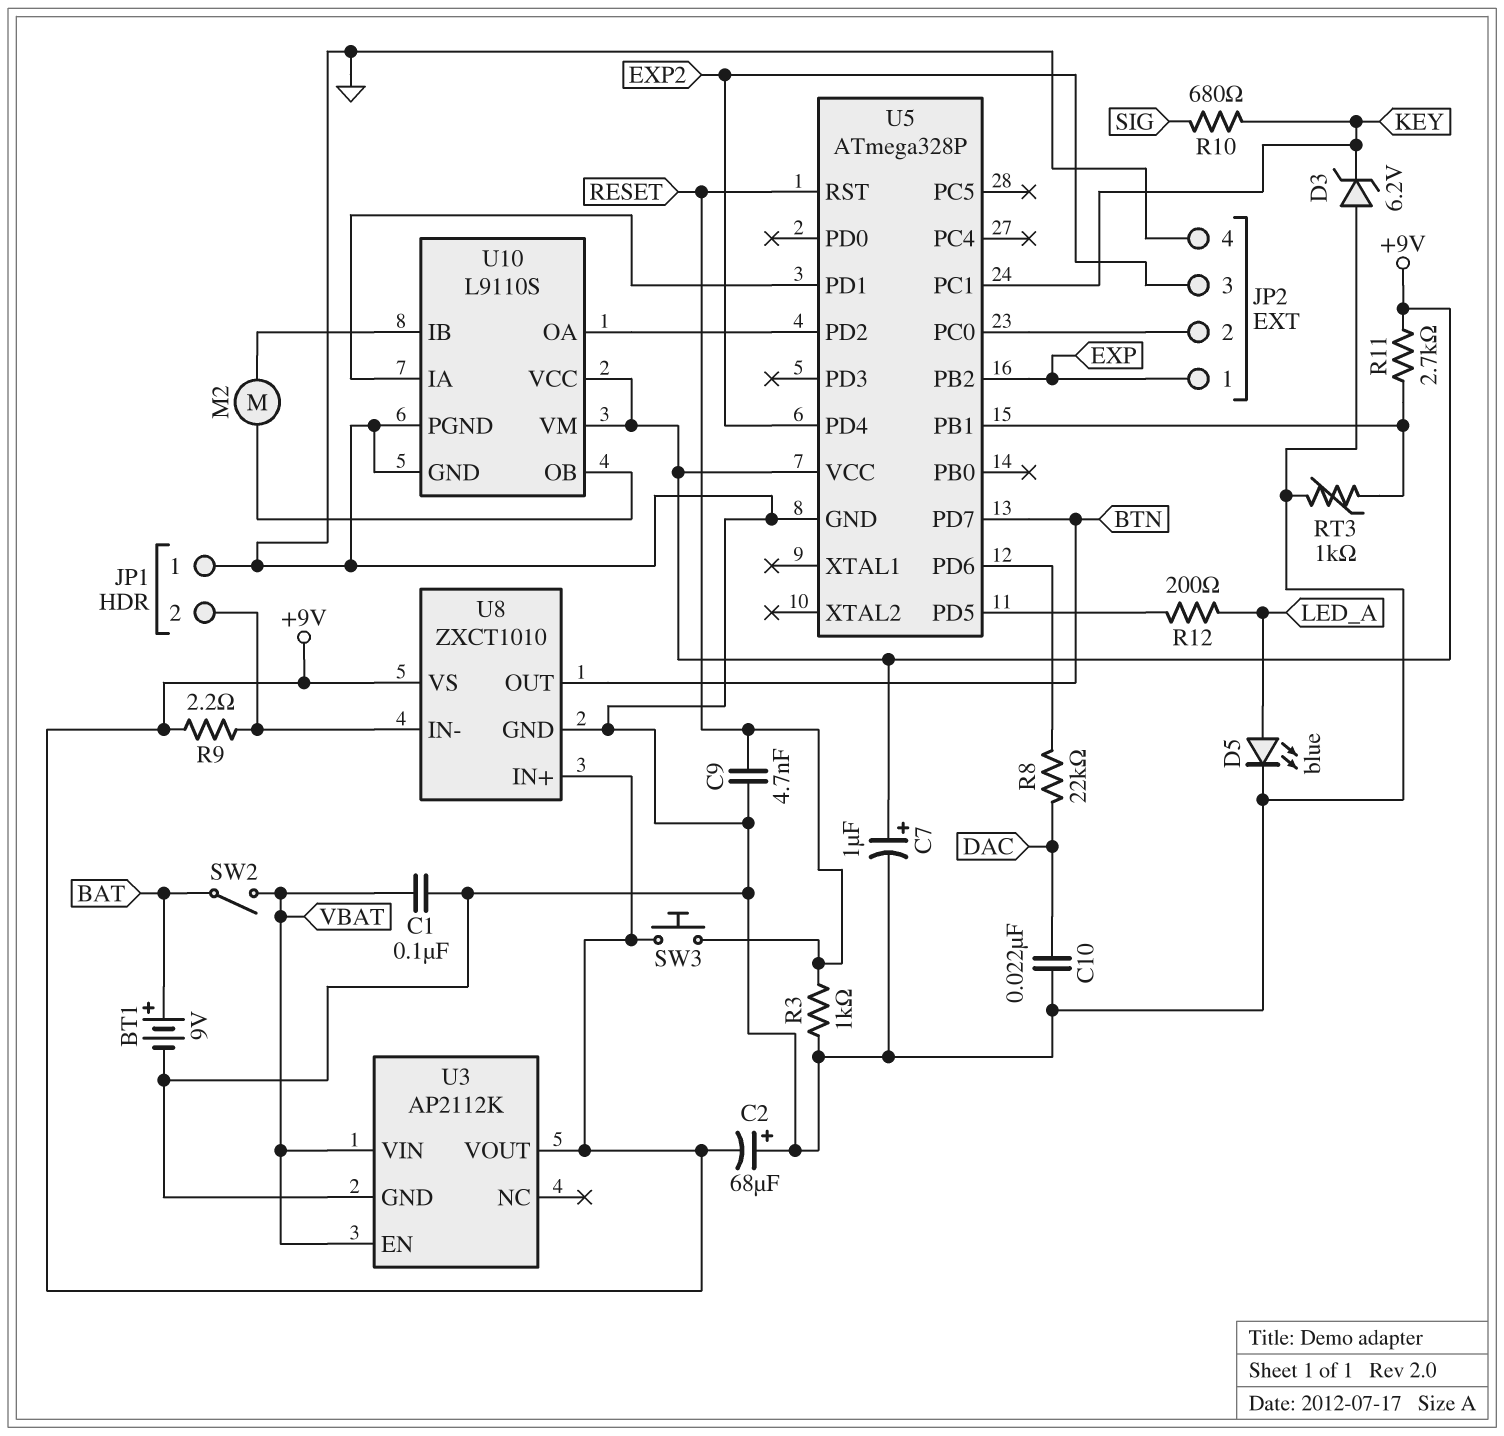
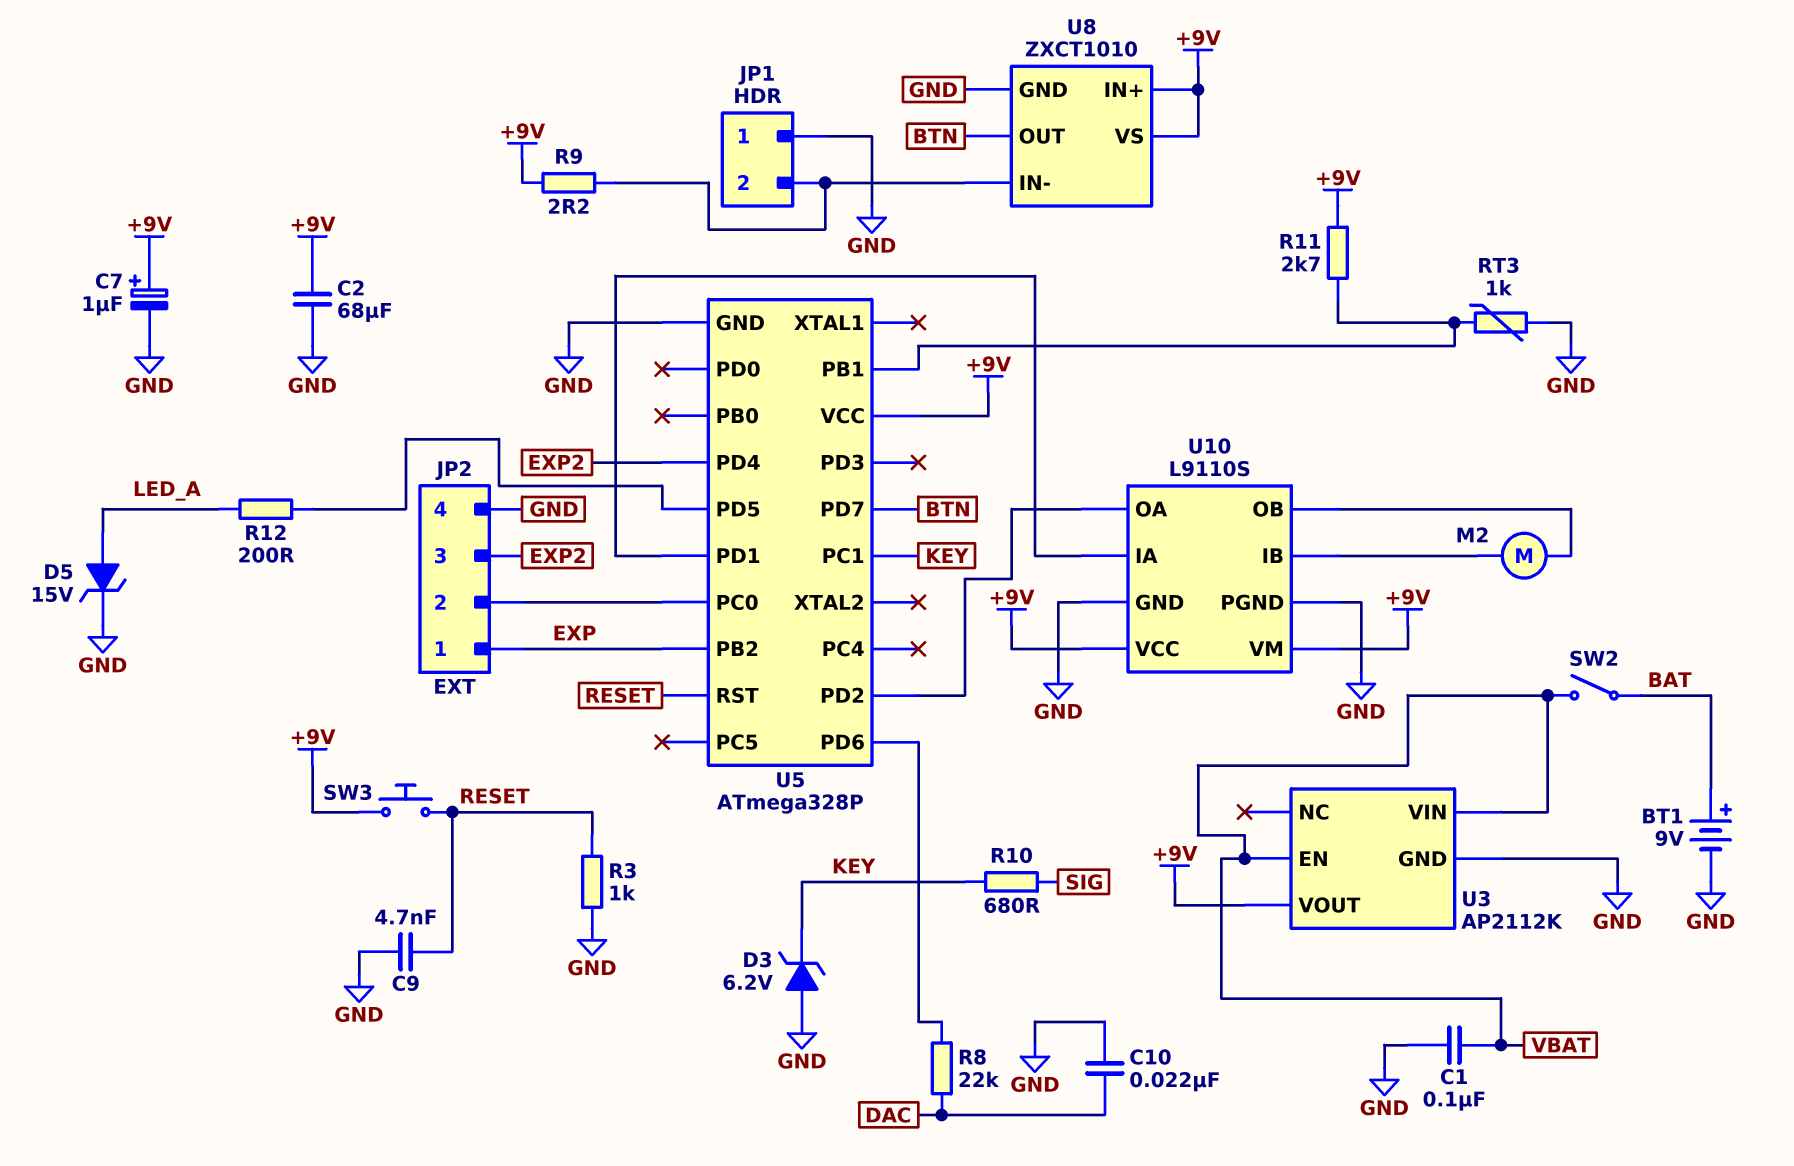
C2: 68uF (plus GND, minus +9V) -> 68uF (+9V, GND)
D5: LED blue (A LED_A, K GND) -> zener 15V (A LED_A, K GND)

